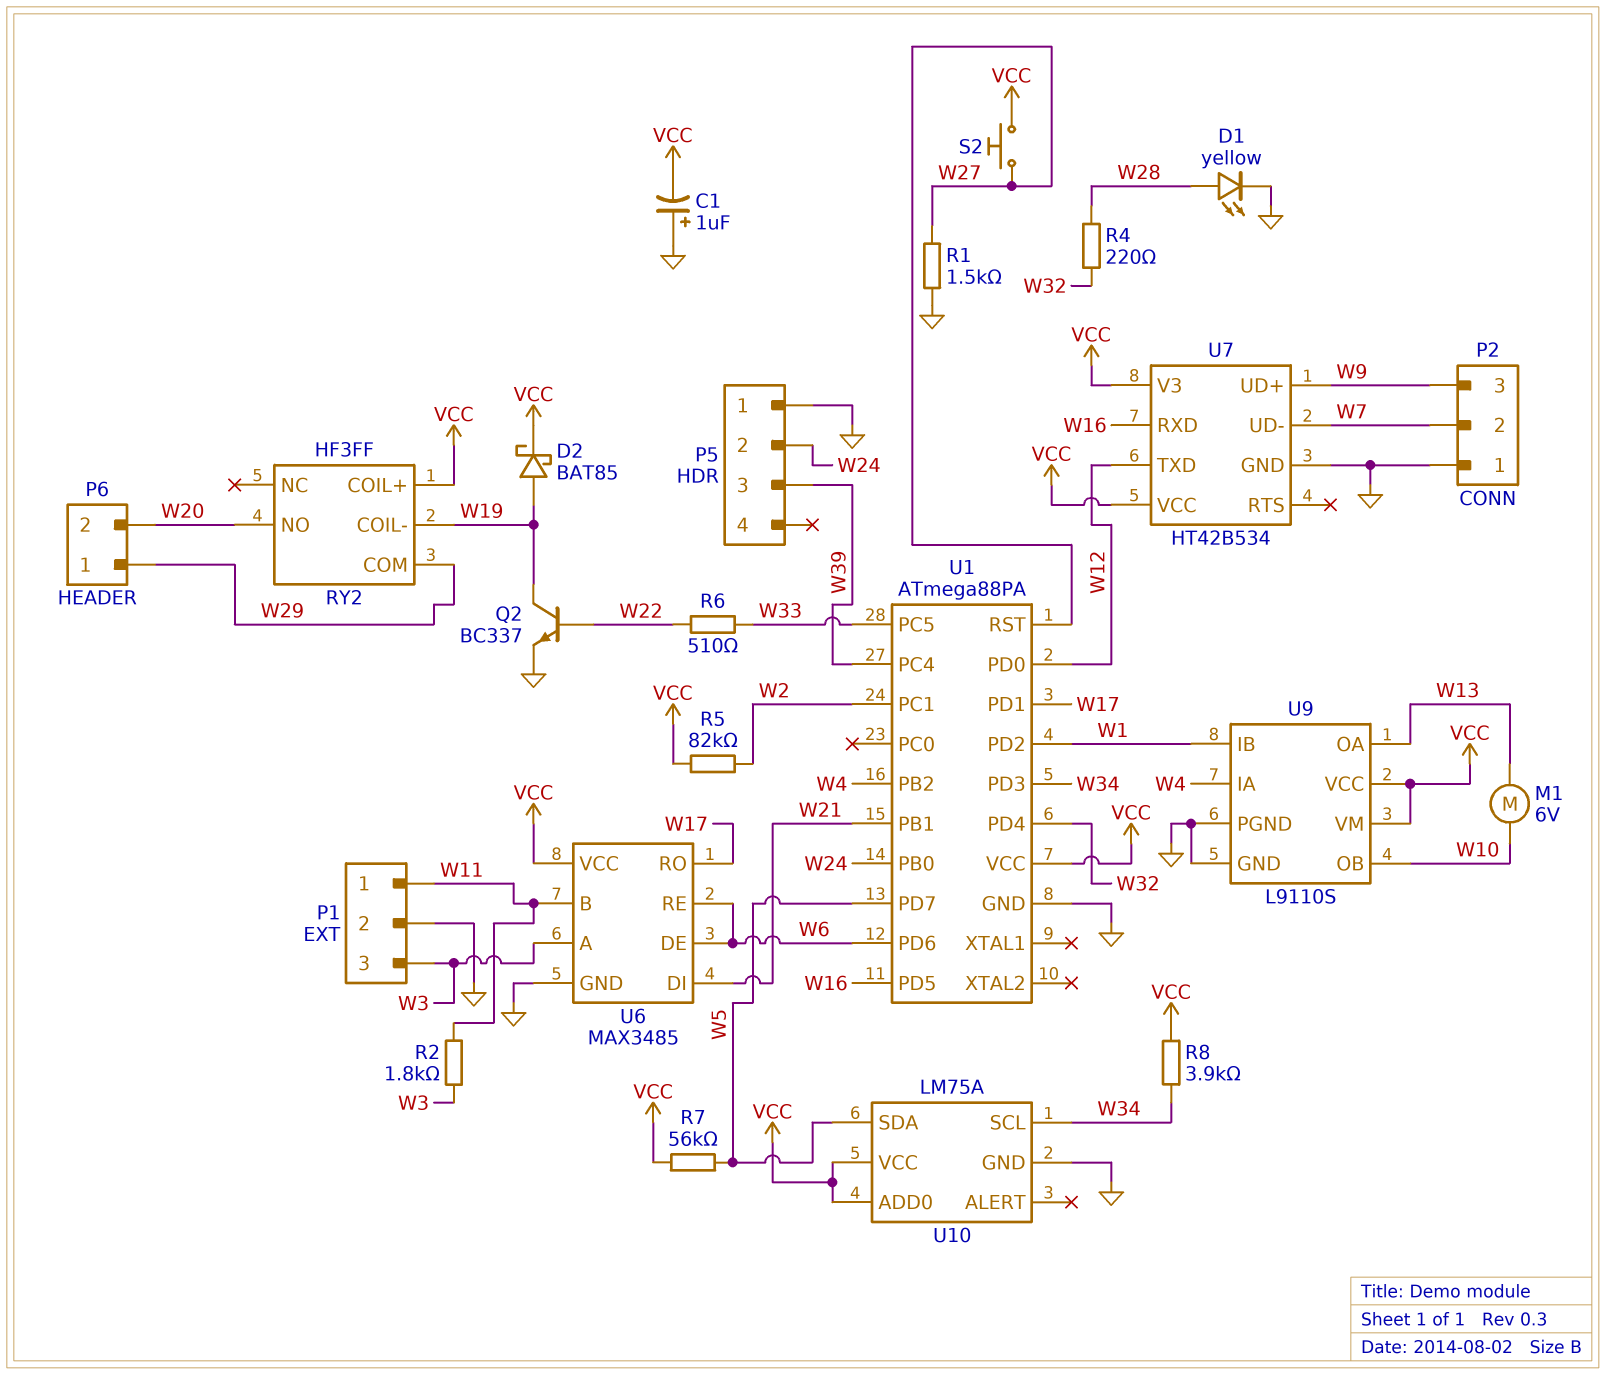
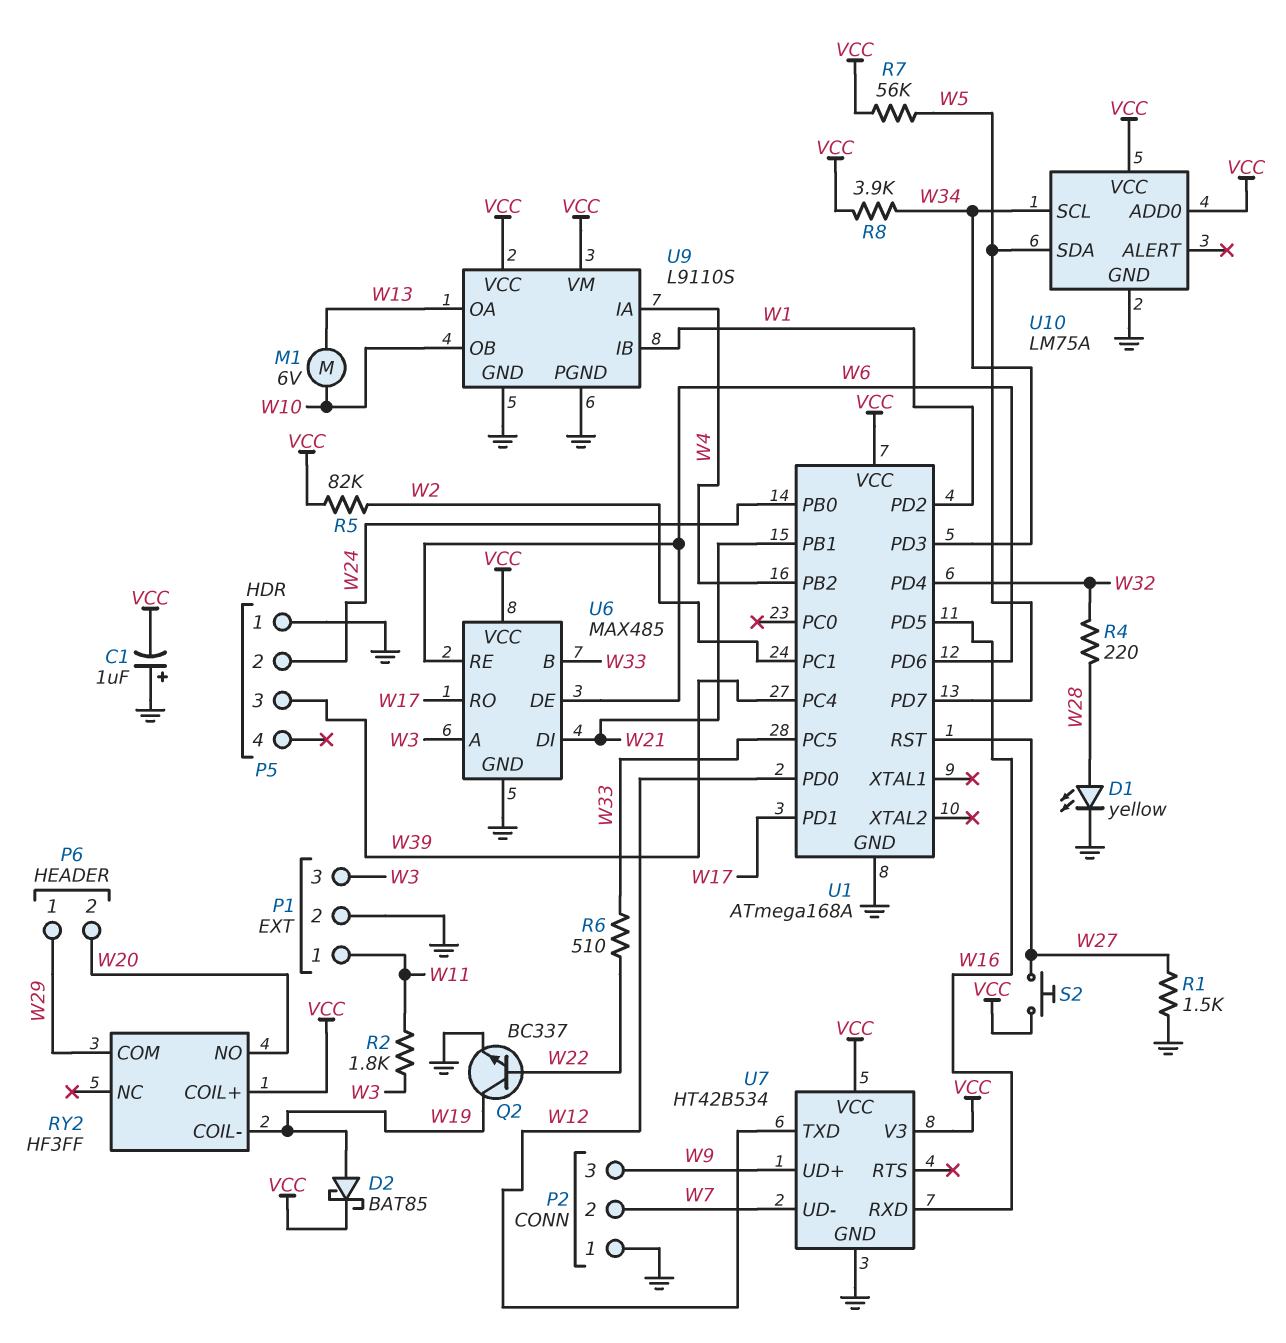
U1: ATmega88PA -> ATmega168A
U6: MAX3485 -> MAX485
U6 pin B: W11 -> W33

